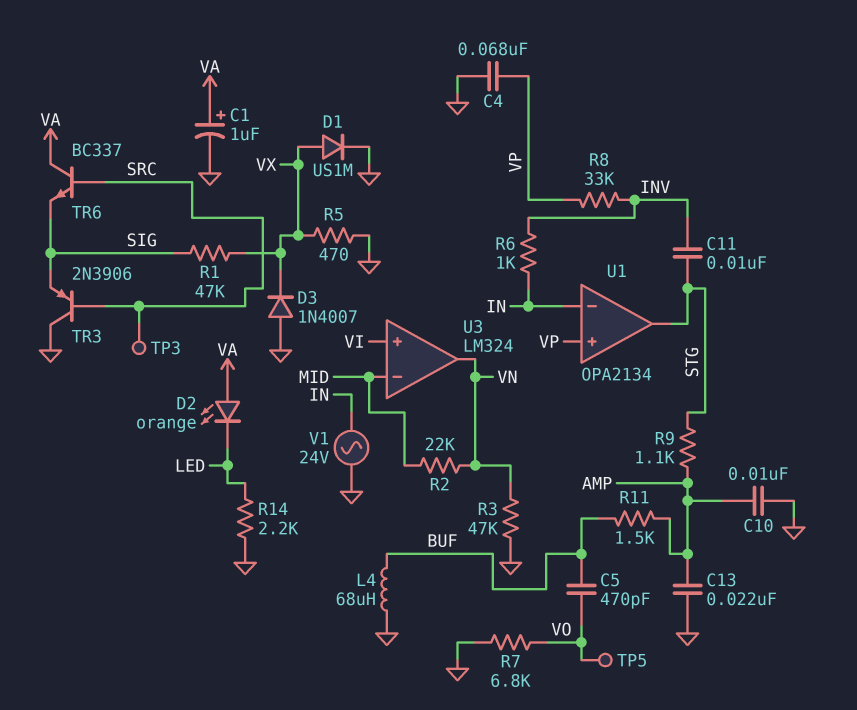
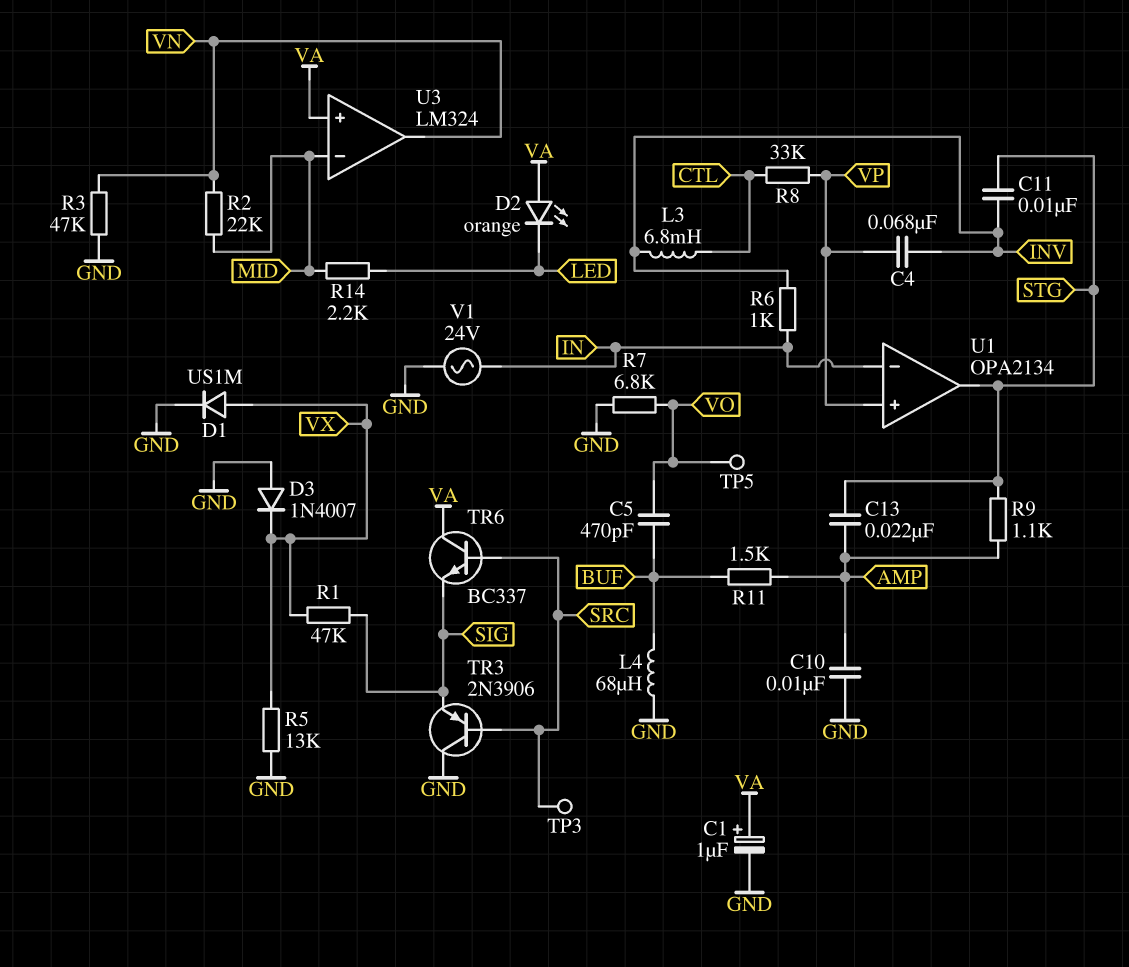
C4: 68nF (GND, VP) -> 68nF (INV, VP)
C13: 22nF (AMP, GND) -> 22nF (AMP, STG)
L3: none -> 6.8mH (CTL, INV)
R5: 470 (GND, VX) -> 13k (GND, VX)
R8: 33k (INV, VP) -> 33k (CTL, VP)
R14: 2.2k (GND, LED) -> 2.2k (LED, MID)
U3 pin in+: VI -> VA

